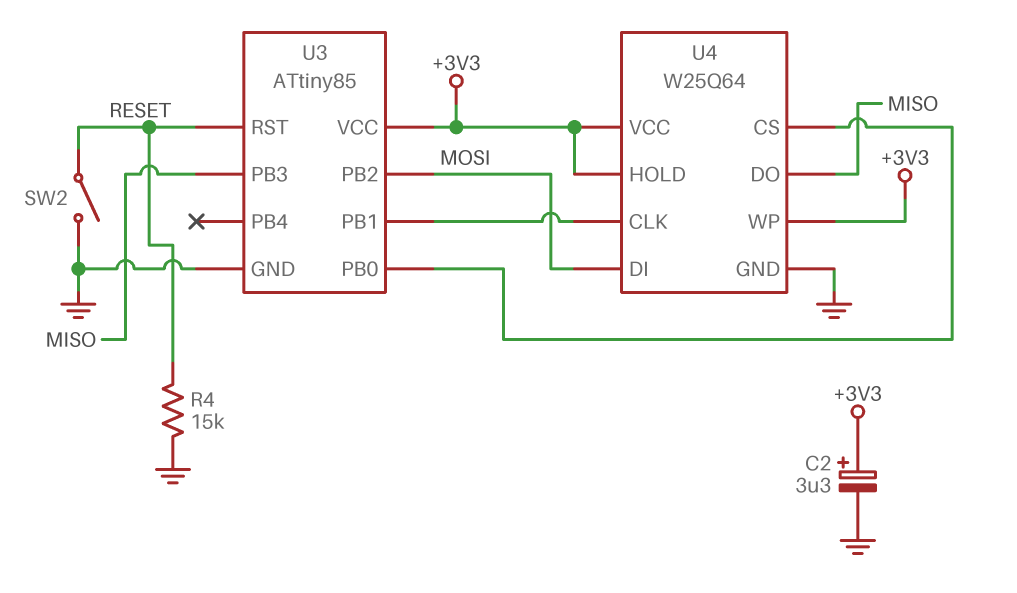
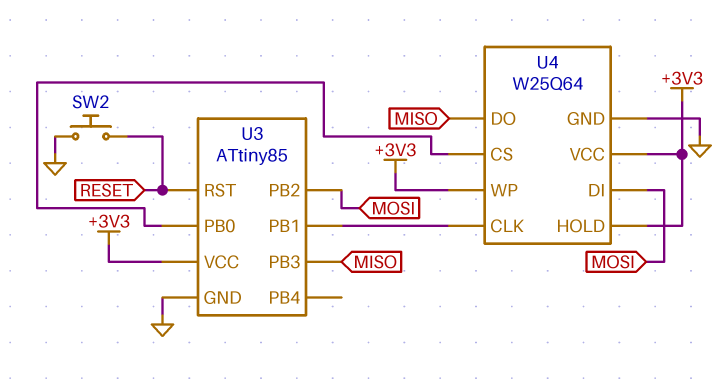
C2: 3.3uF (plus +3V3, minus GND) -> none
R4: 15k (GND, RESET) -> none
SW2: switch (GND, RESET) -> button (GND, RESET)

